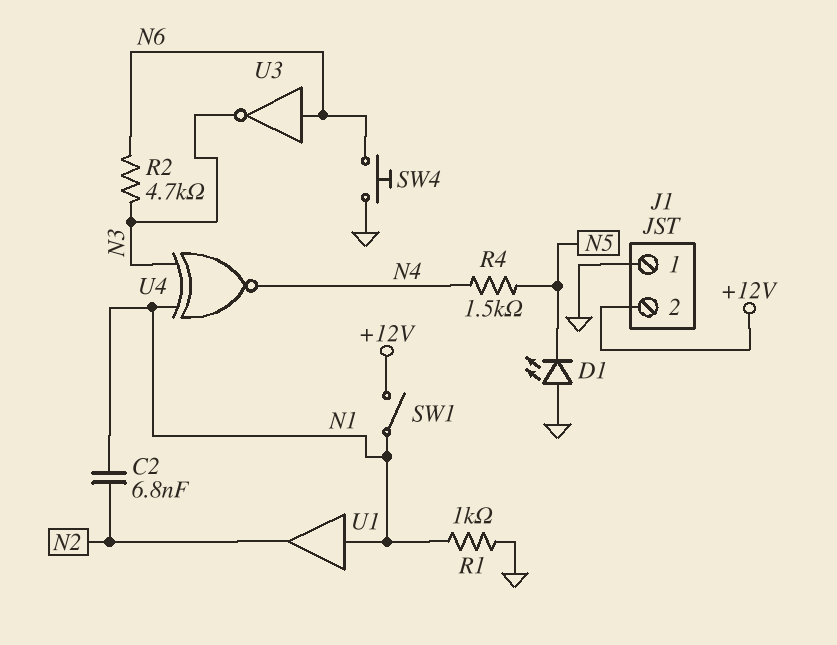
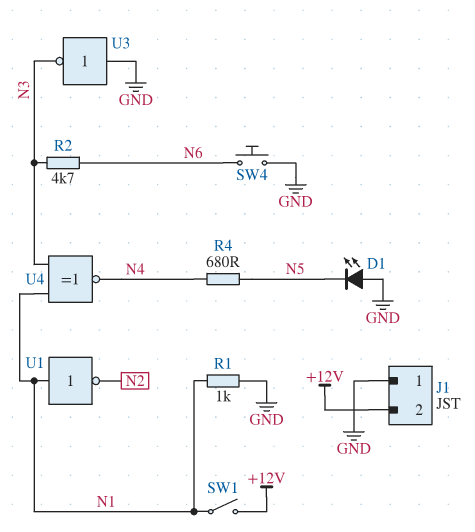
C2: 6.8nF (N1, N2) -> none
R4: 1.5k (N4, N5) -> 680 (N4, N5)
U1: buffer (in N1, out N2) -> NOT (in N1, out N2)
U3: NOT (in N6, out N3) -> NOT (in GND, out N3)

